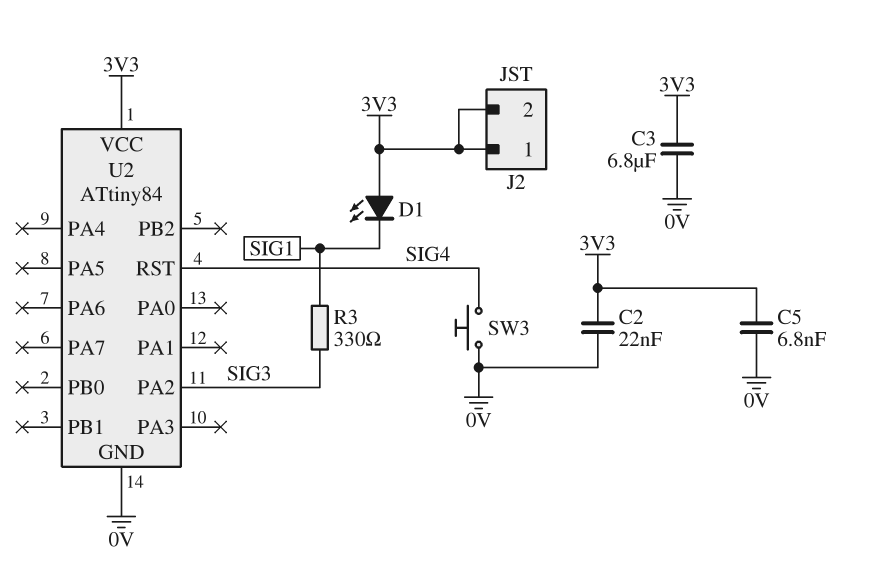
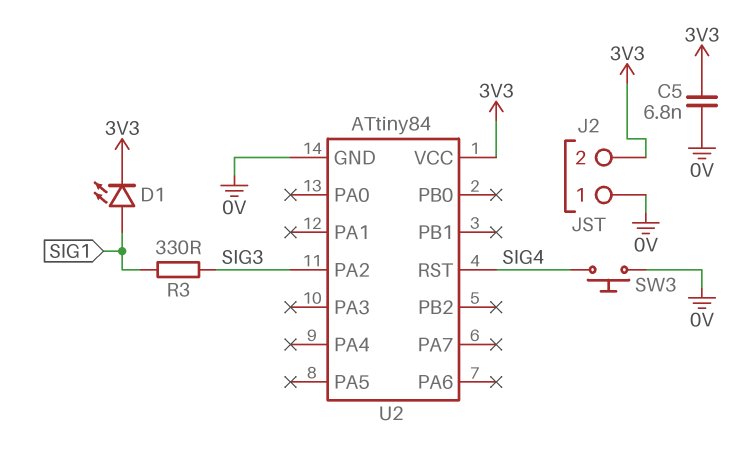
C2: 22nF (0V, 3V3) -> none
C3: 6.8uF (0V, 3V3) -> none
D1: LED (A 3V3, K SIG1) -> LED (A SIG1, K 3V3)
J2 pin 1: 3V3 -> 0V

